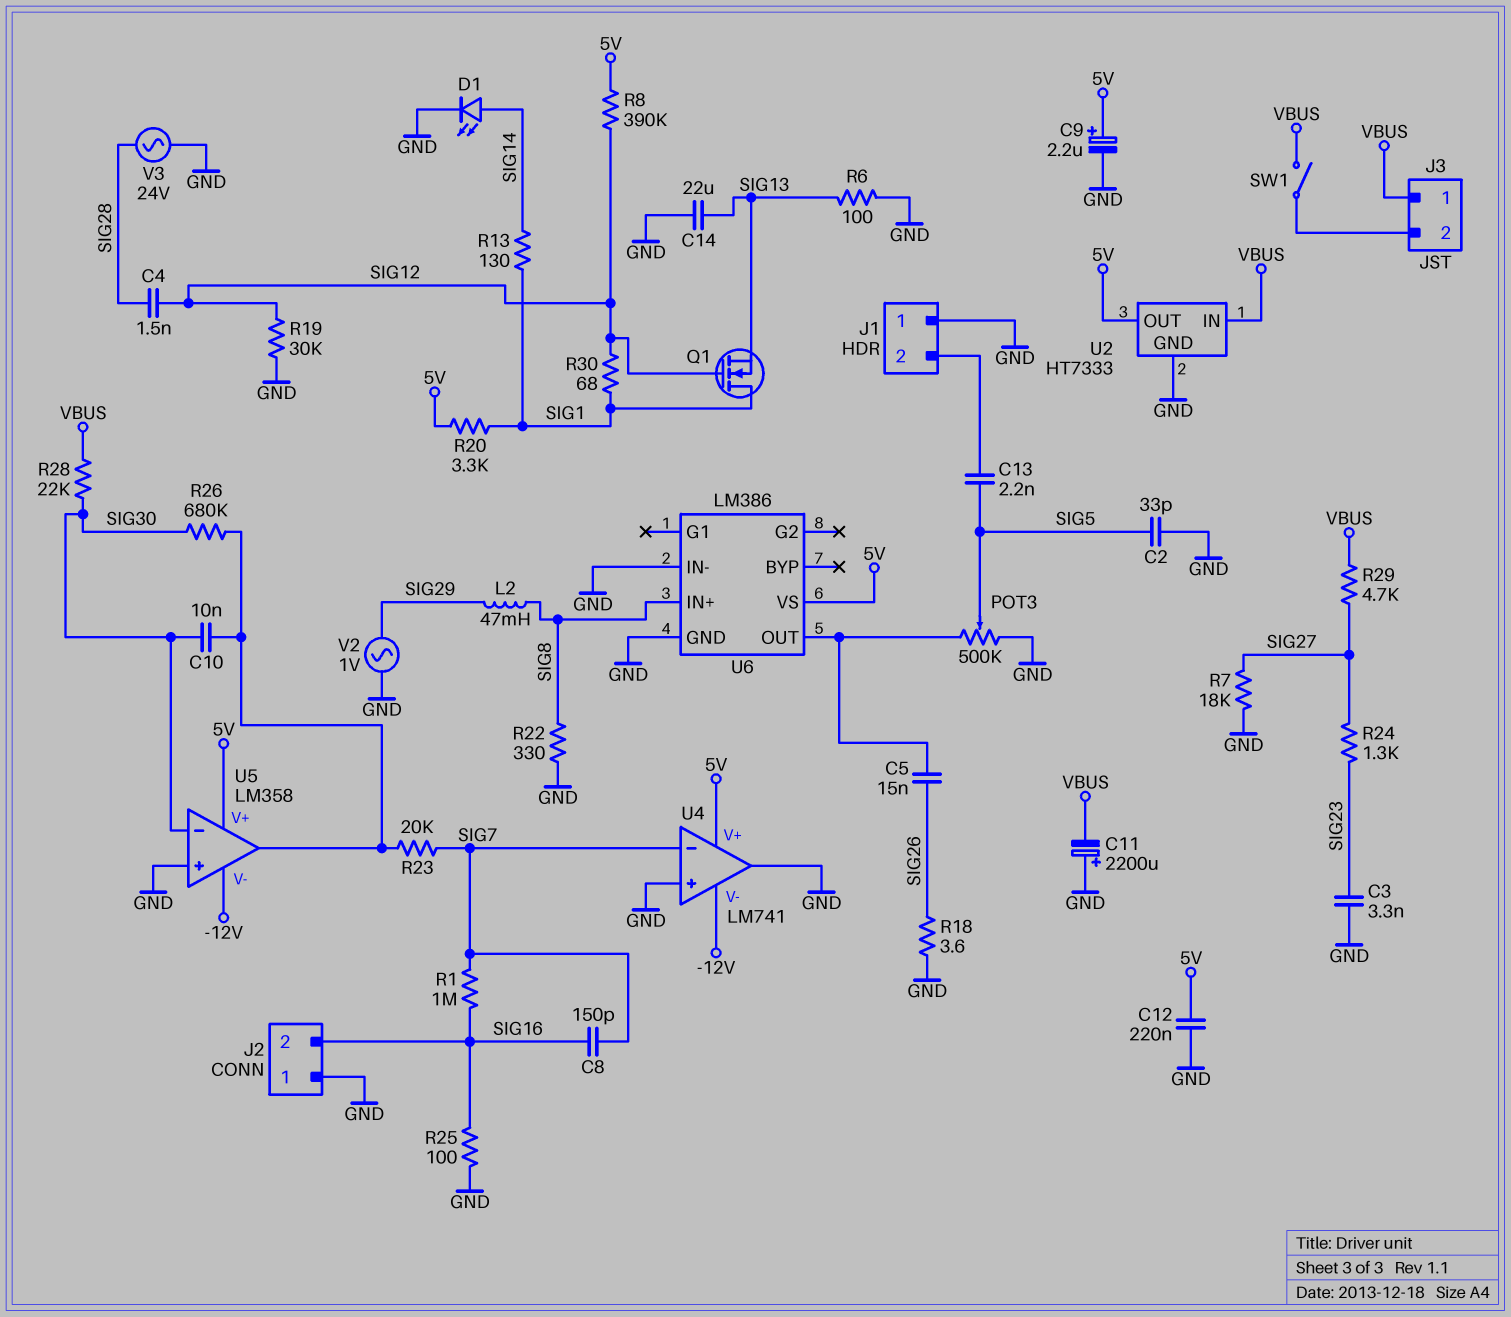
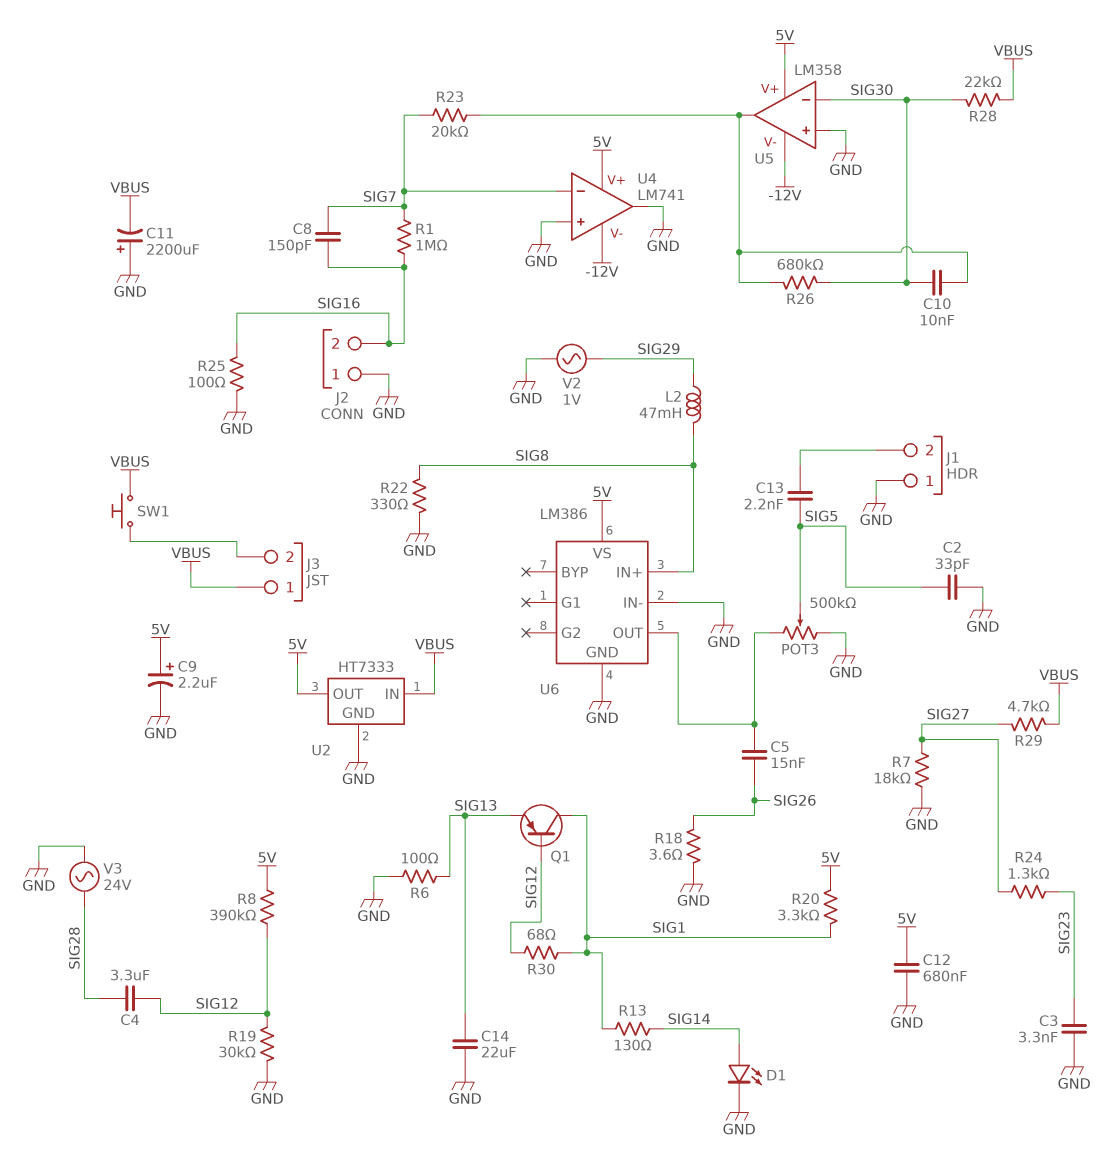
C4: 1.5nF (SIG12, SIG28) -> 3.3uF (SIG12, SIG28)
C12: 220nF (5V, GND) -> 680nF (5V, GND)
Q1: NMOS (G SIG12, D SIG1, S SIG13) -> PNP (B SIG12, C SIG1, E SIG13)
SW1: switch (J3/2, VBUS) -> button (J3/2, VBUS)

